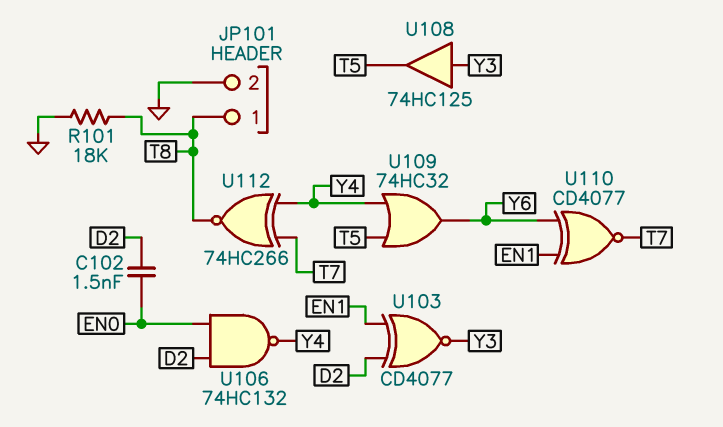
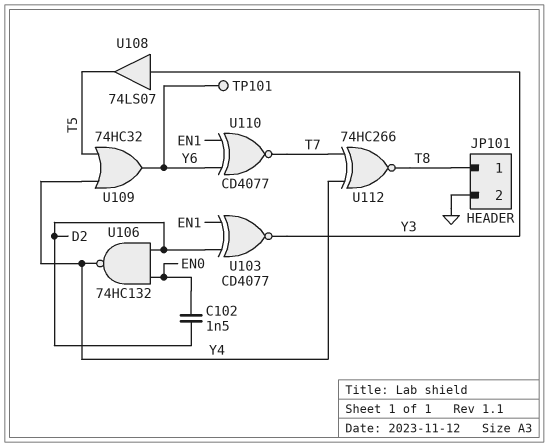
R101: 18k (GND, T8) -> none
TP101: none -> test point (Y6)
U108: buffer 74HC125 (in Y3, out T5) -> buffer 74LS07 (in Y3, out T5)

